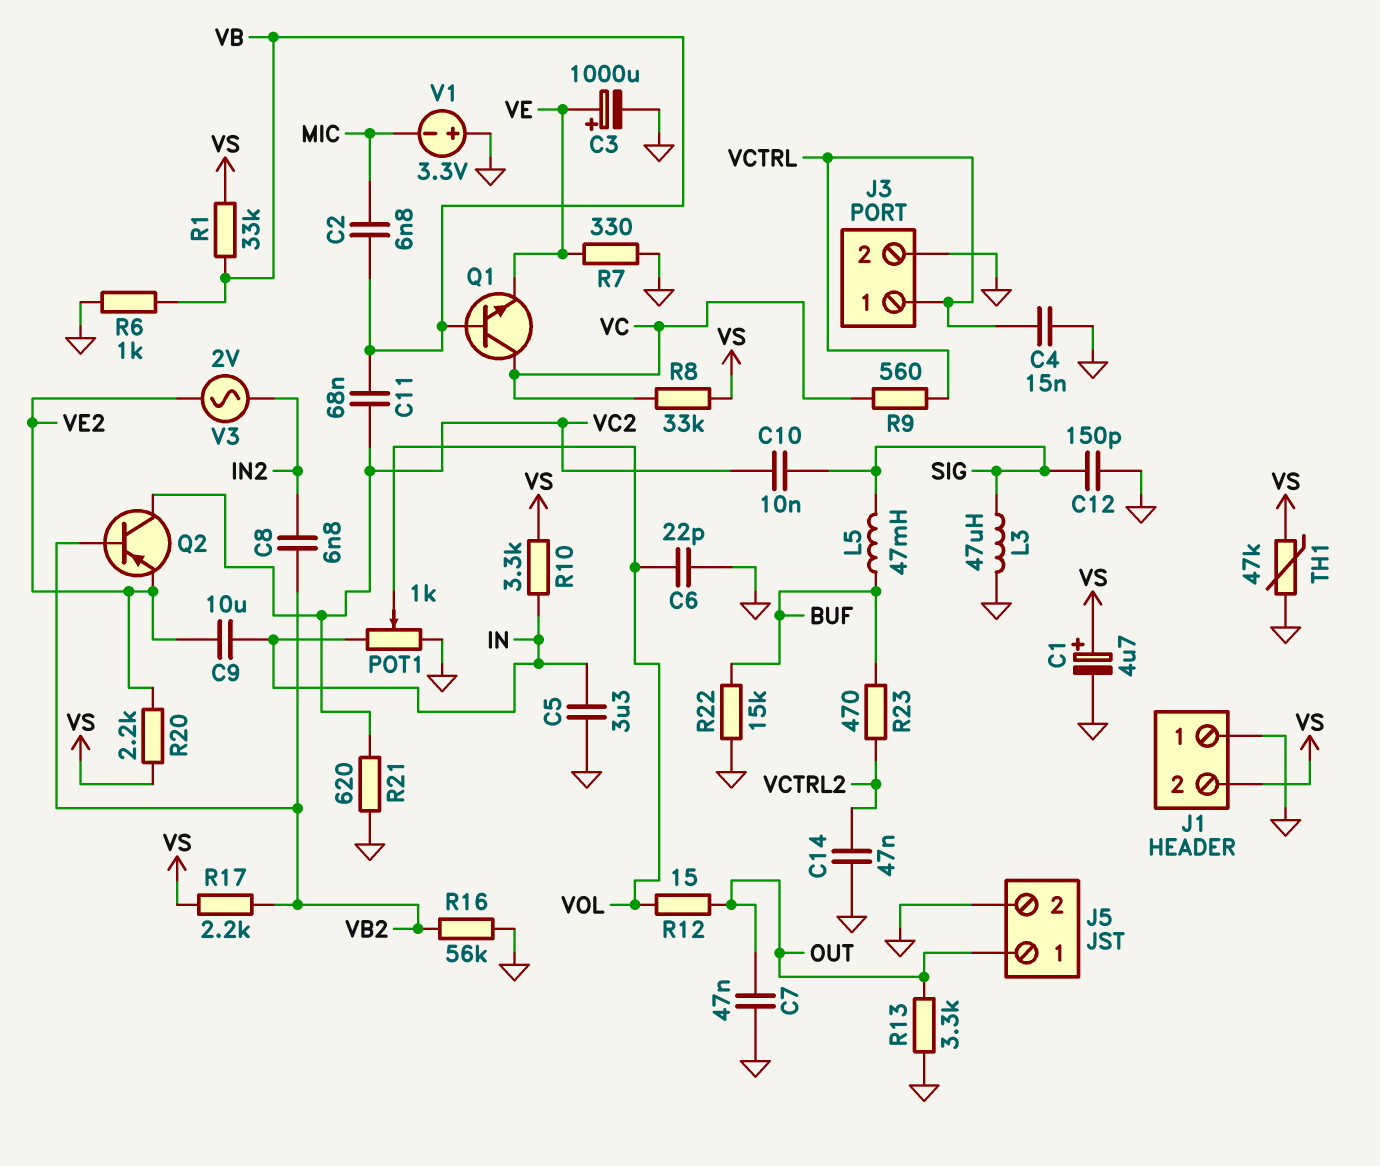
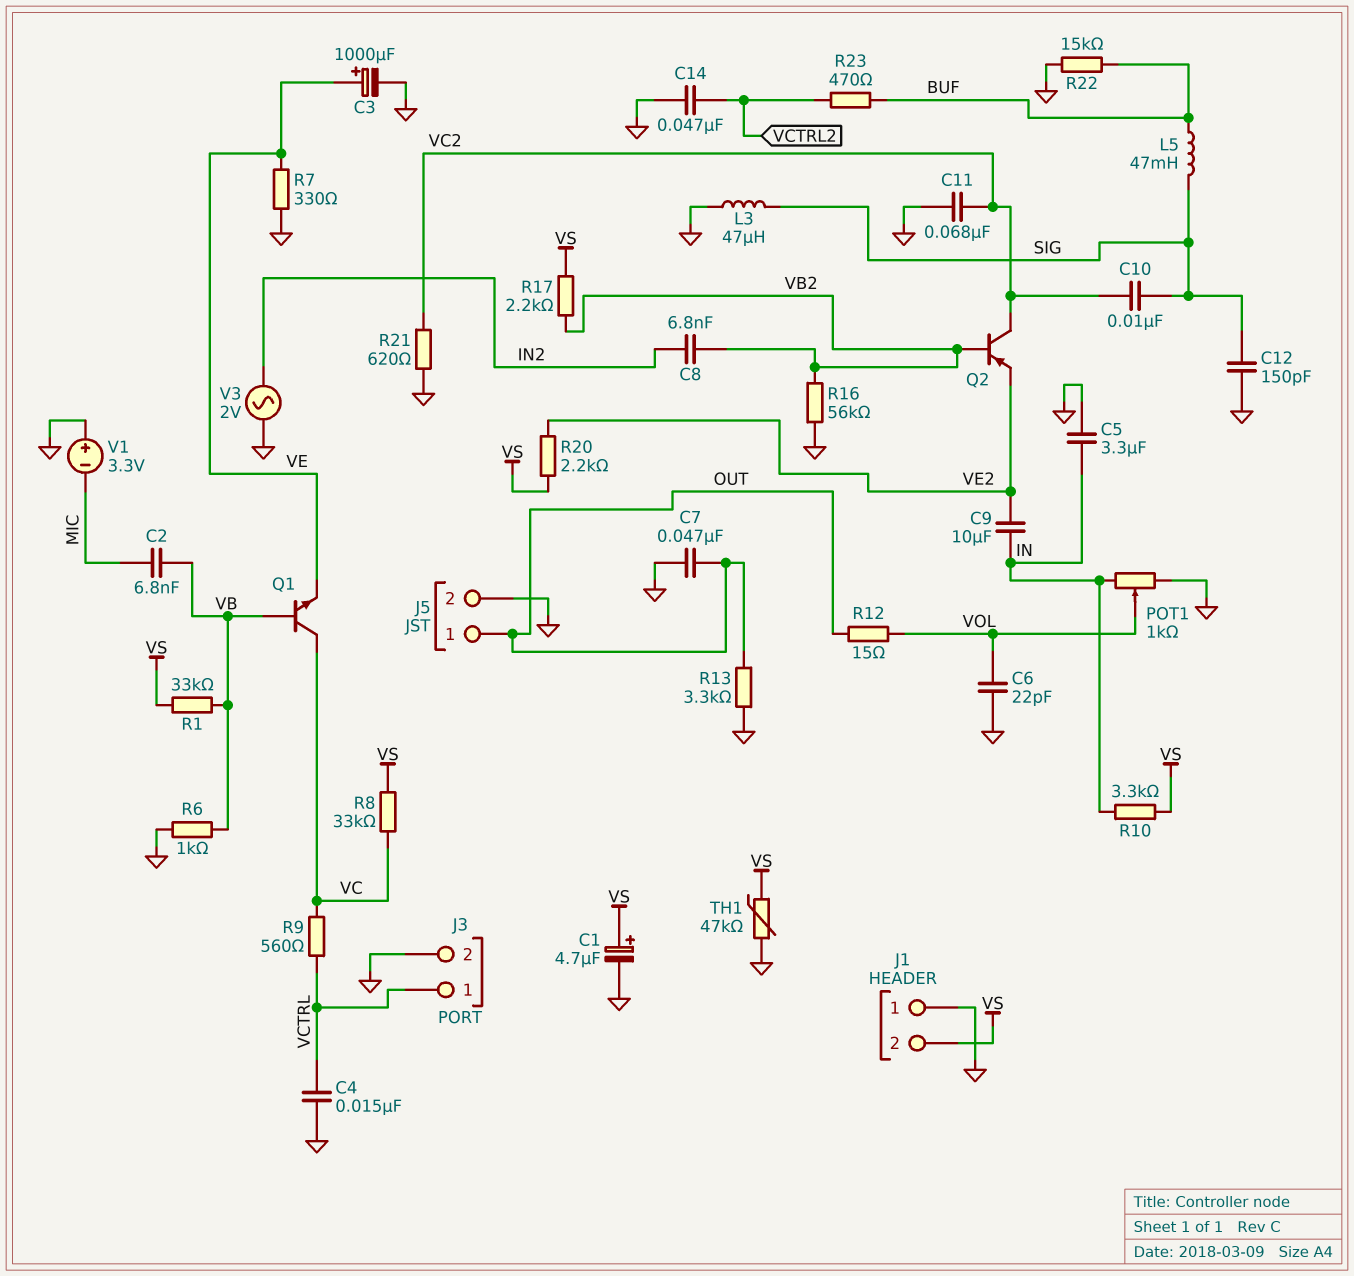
C11: 68nF (VB, VC2) -> 68nF (GND, VC2)
V3: AC 2V (IN2, VE2) -> AC 2V (GND, IN2)

